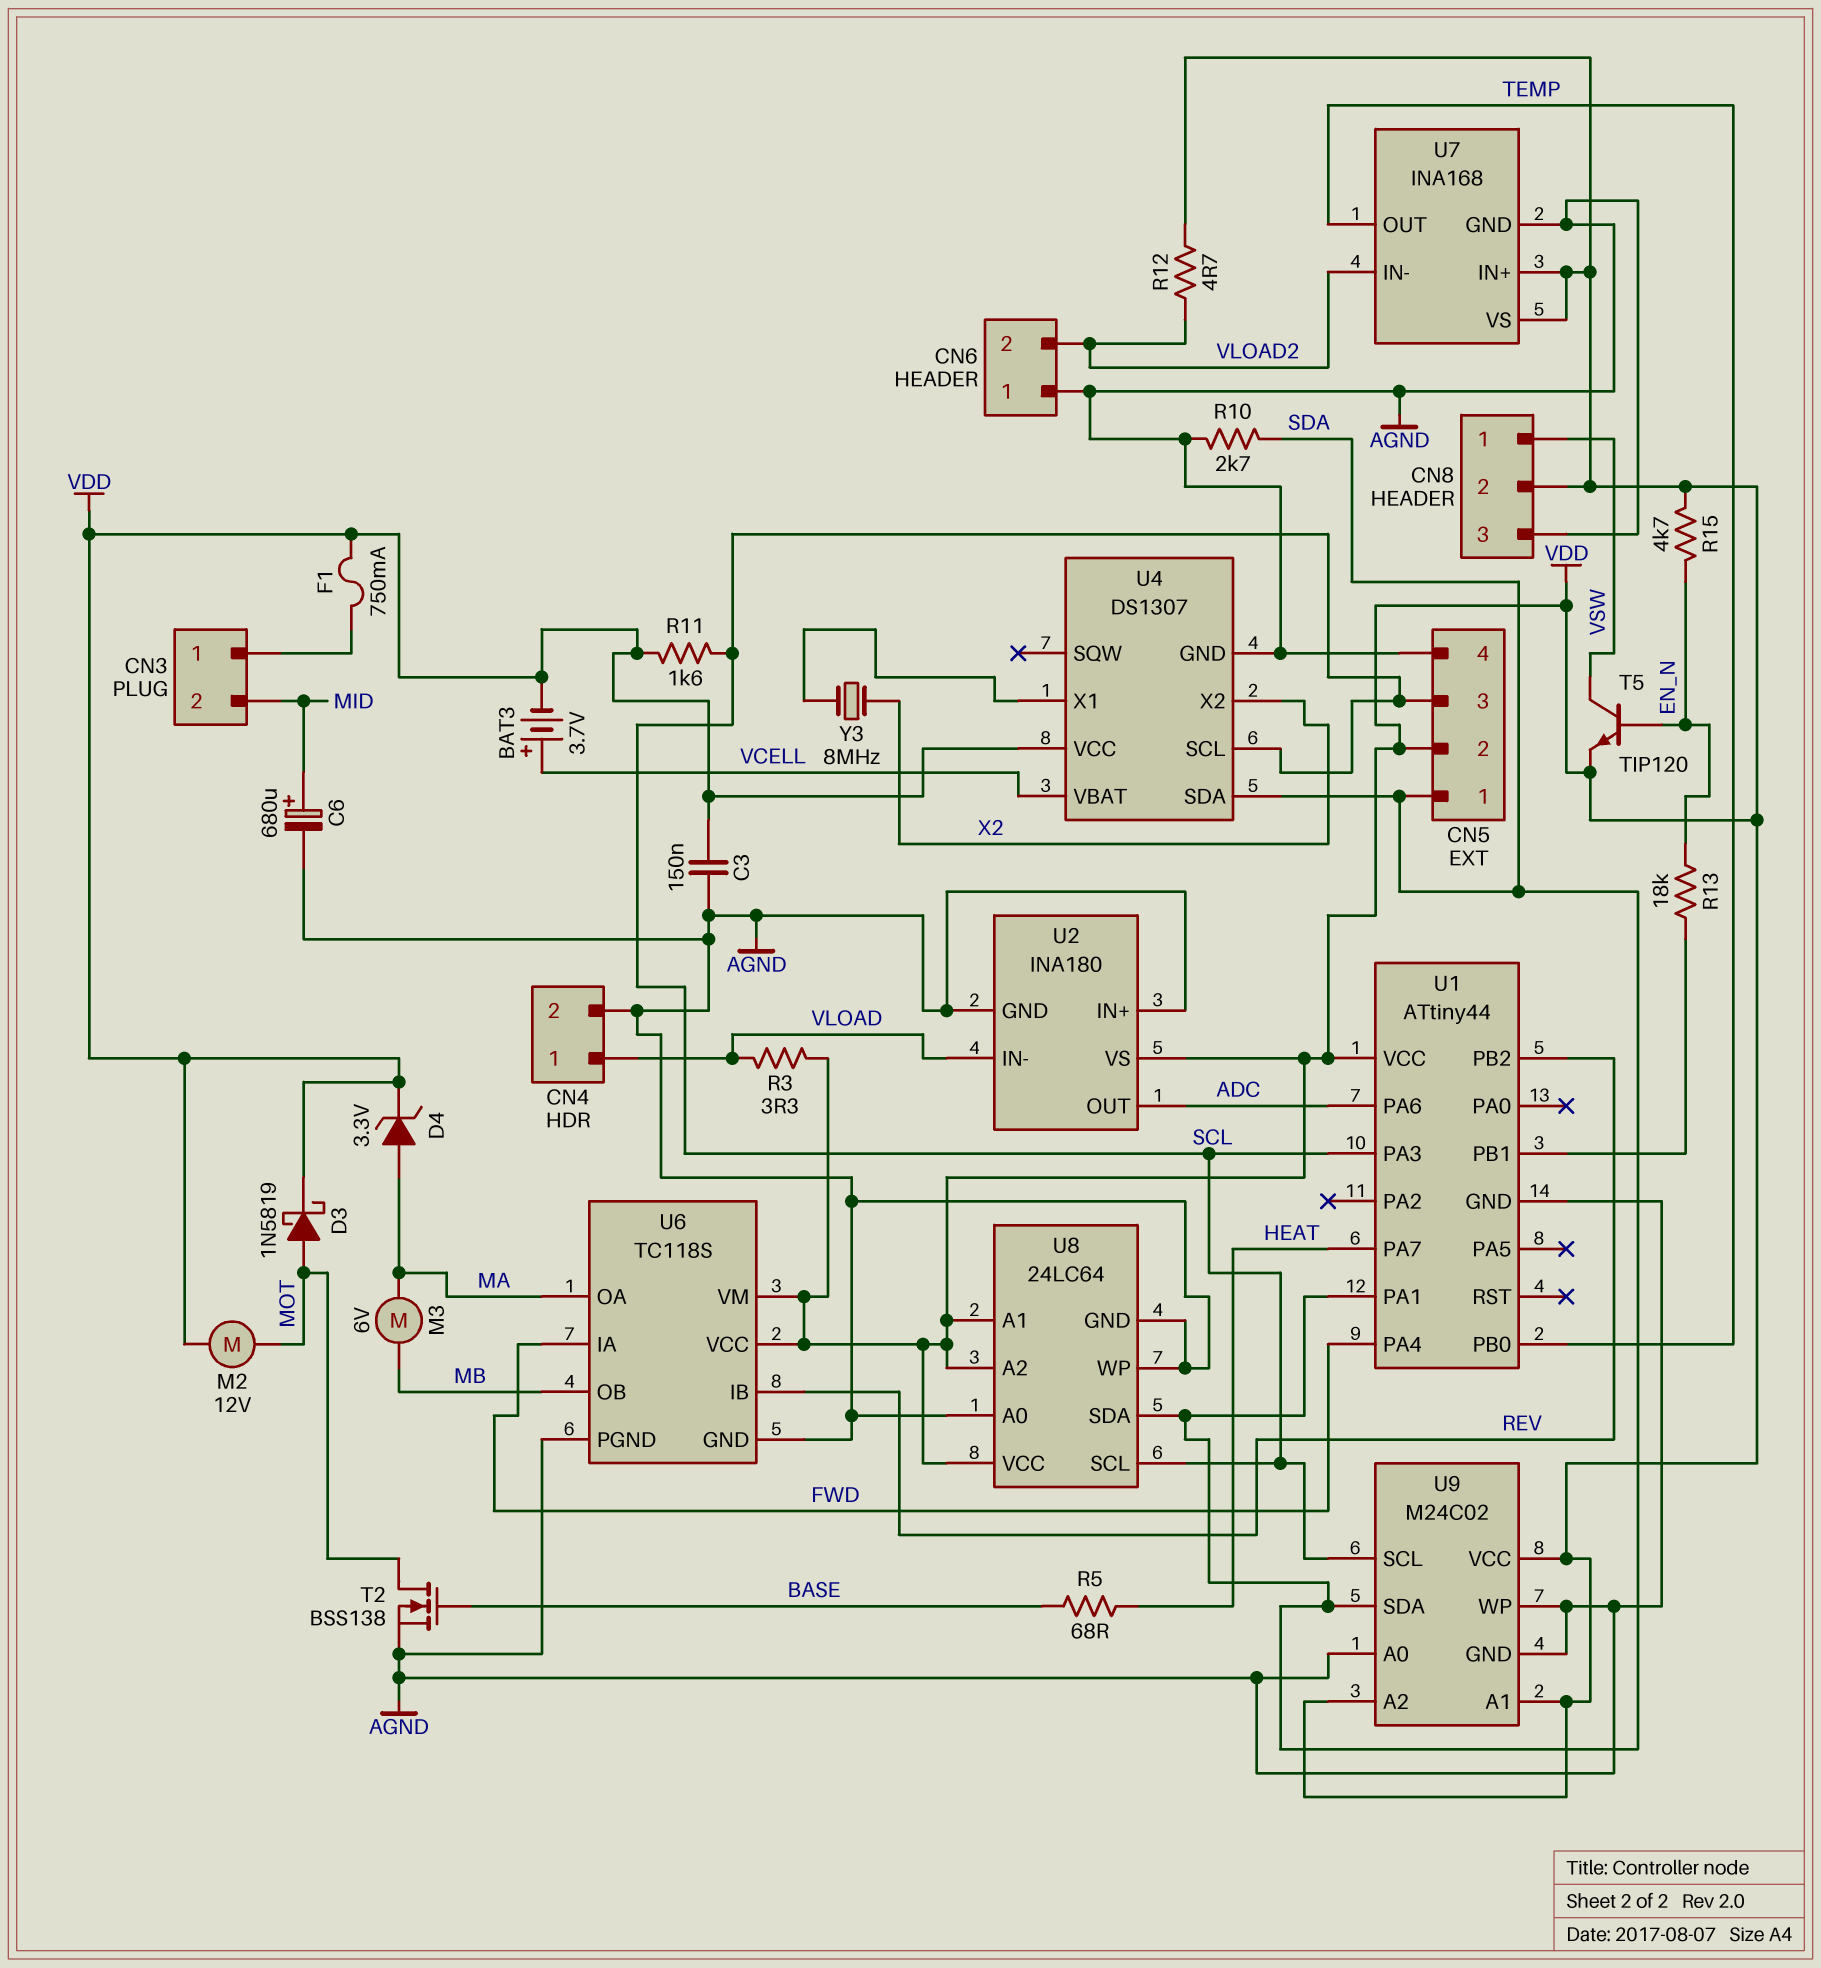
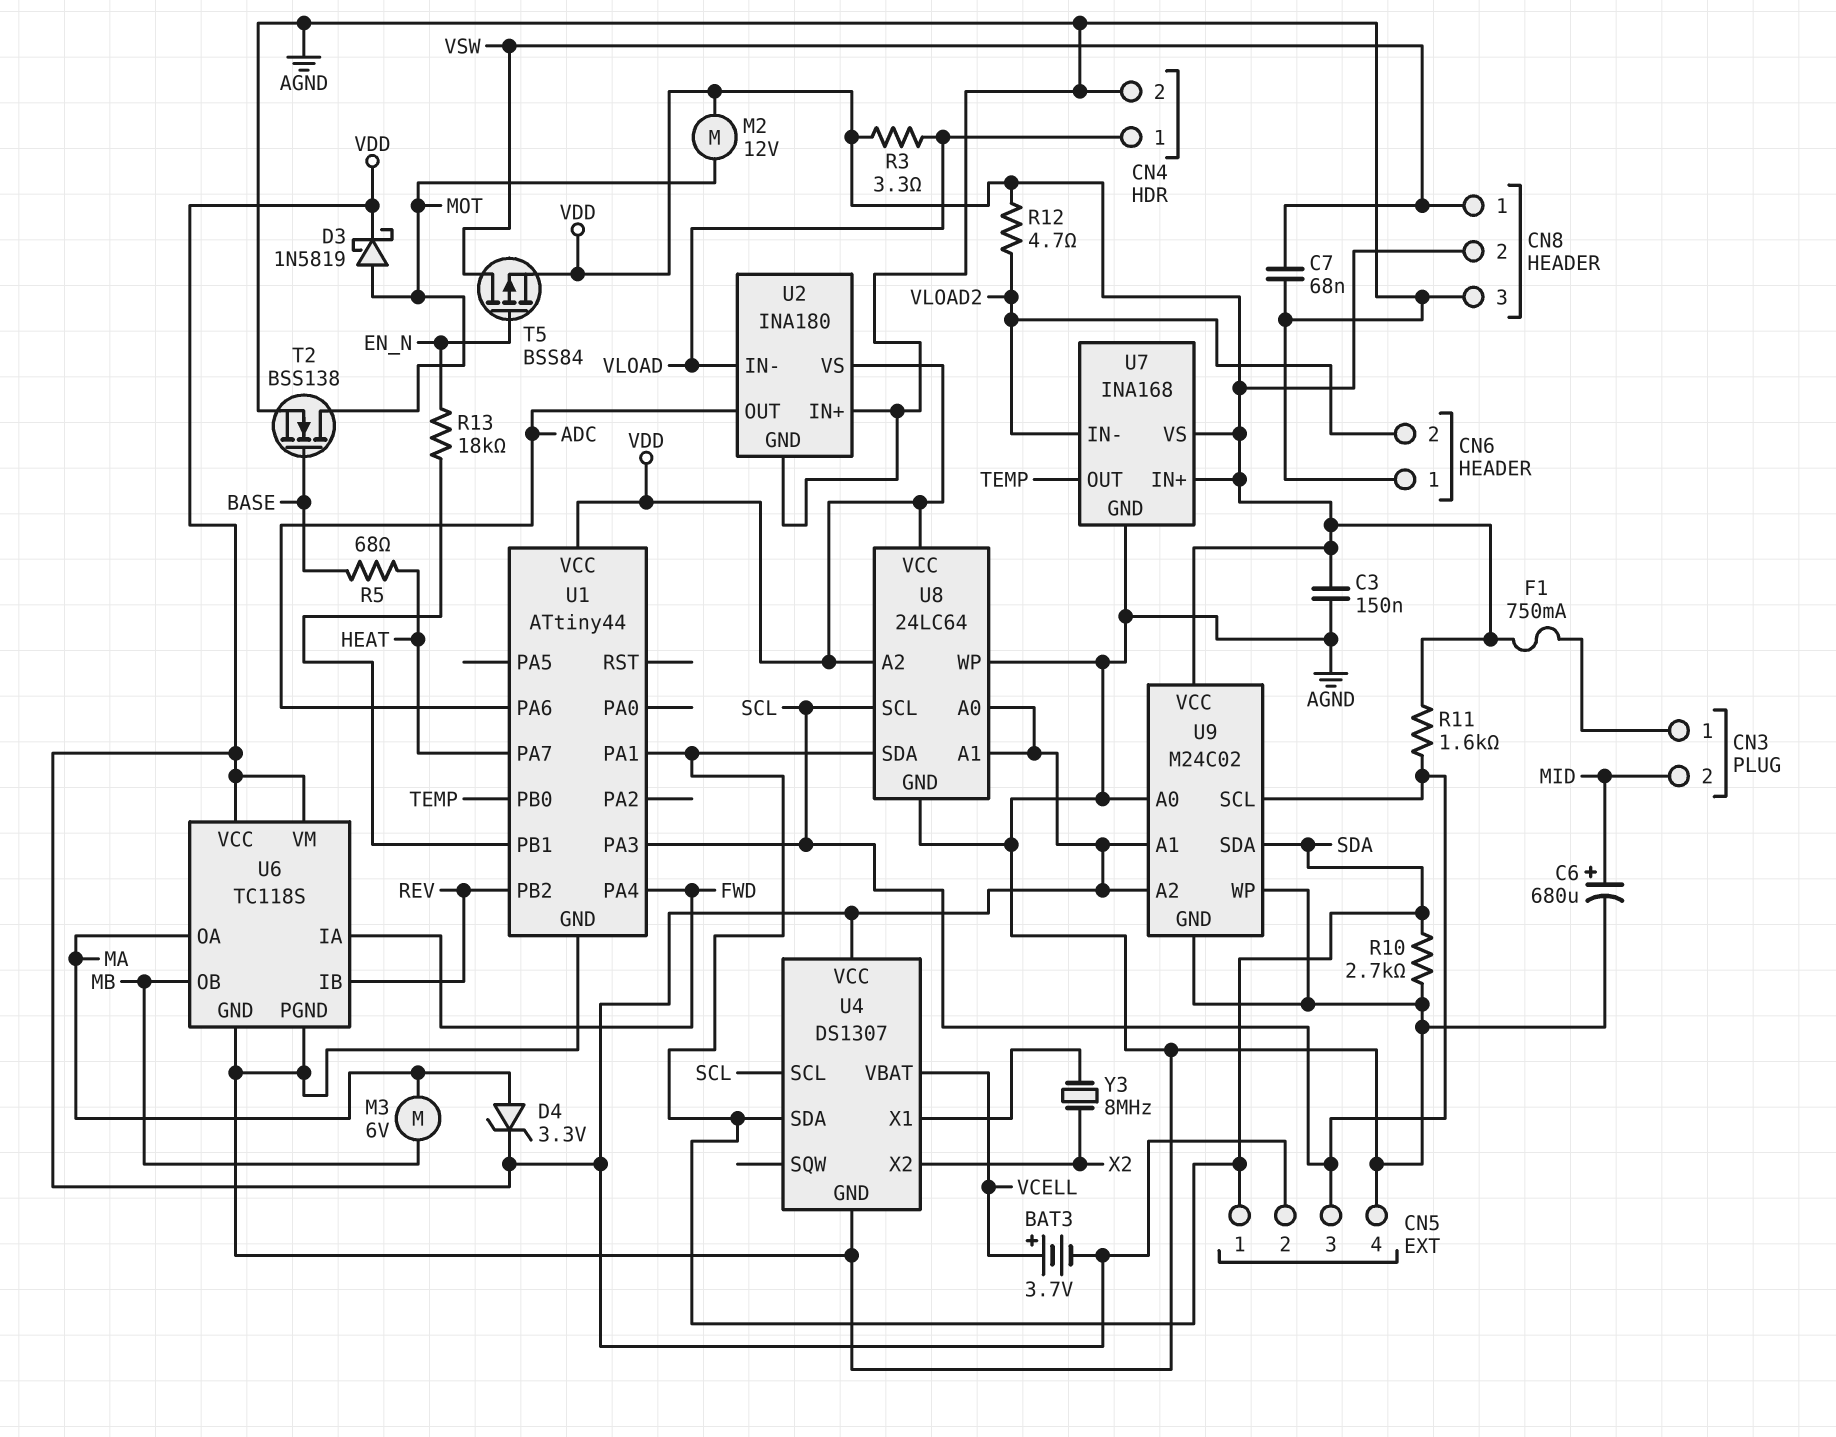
C7: none -> 68nF (AGND, VSW)
R15: 4.7k (EN_N, VDD) -> none
T5: NPN TIP120 (B EN_N, C VSW, E VDD) -> PMOS BSS84 (G EN_N, D VSW, S VDD)
U8 pin A0: AGND -> VDD

